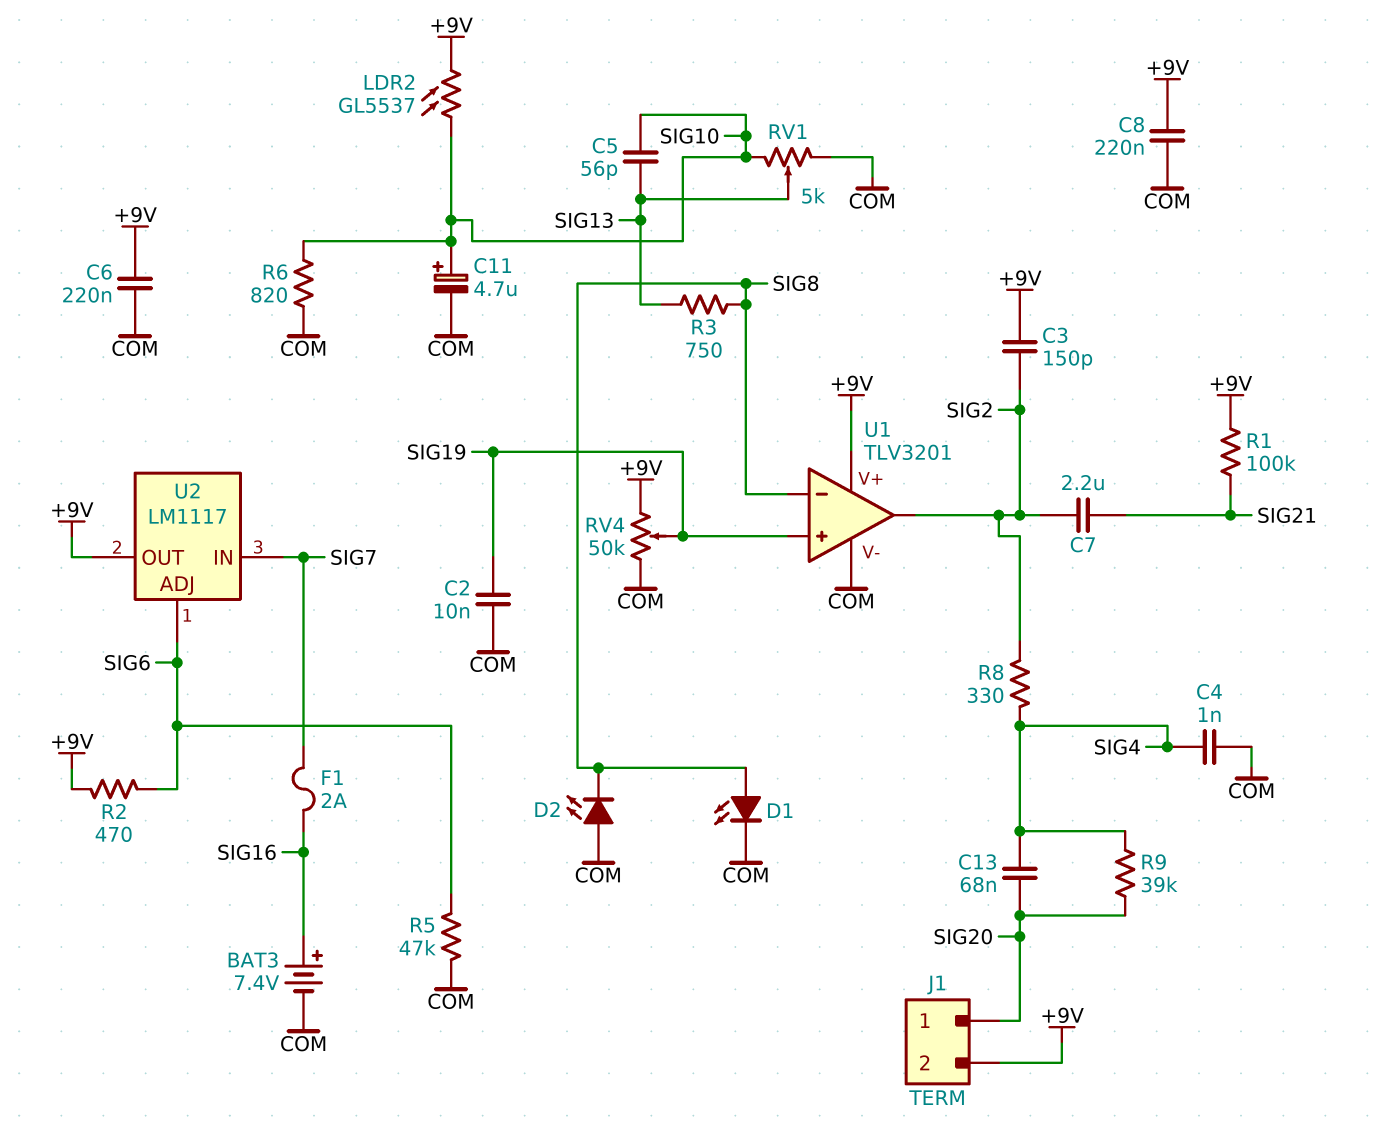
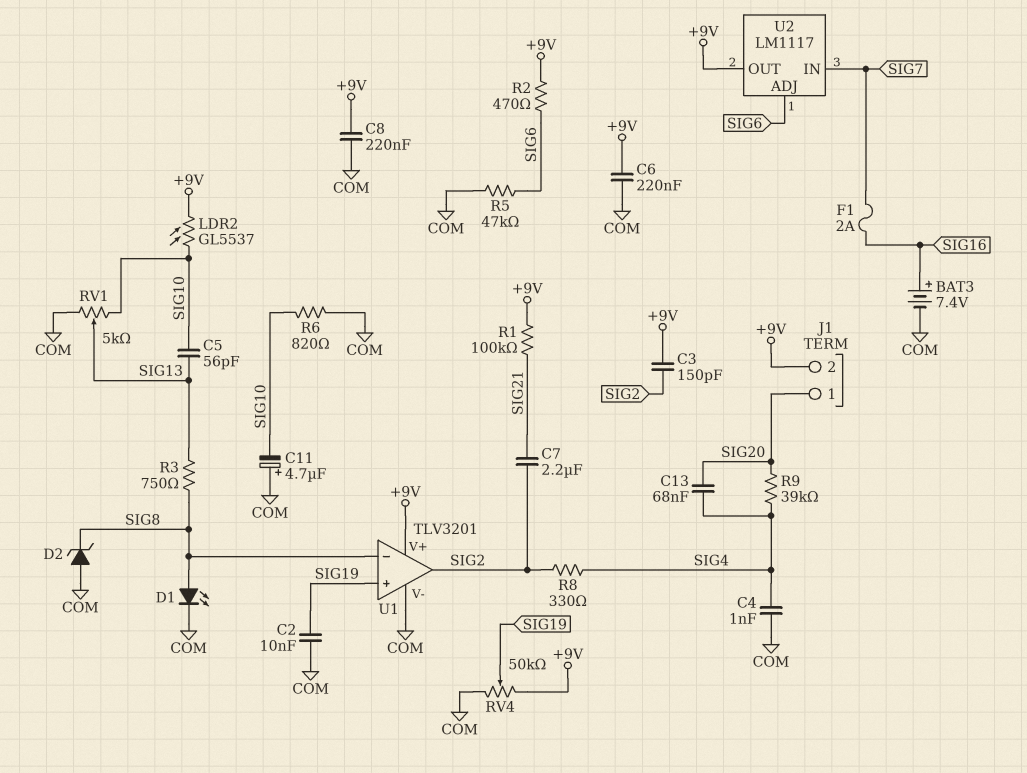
C11: 4.7uF (plus SIG10, minus COM) -> 4.7uF (plus COM, minus SIG10)
D2: LED (A COM, K SIG8) -> zener (A COM, K SIG8)

